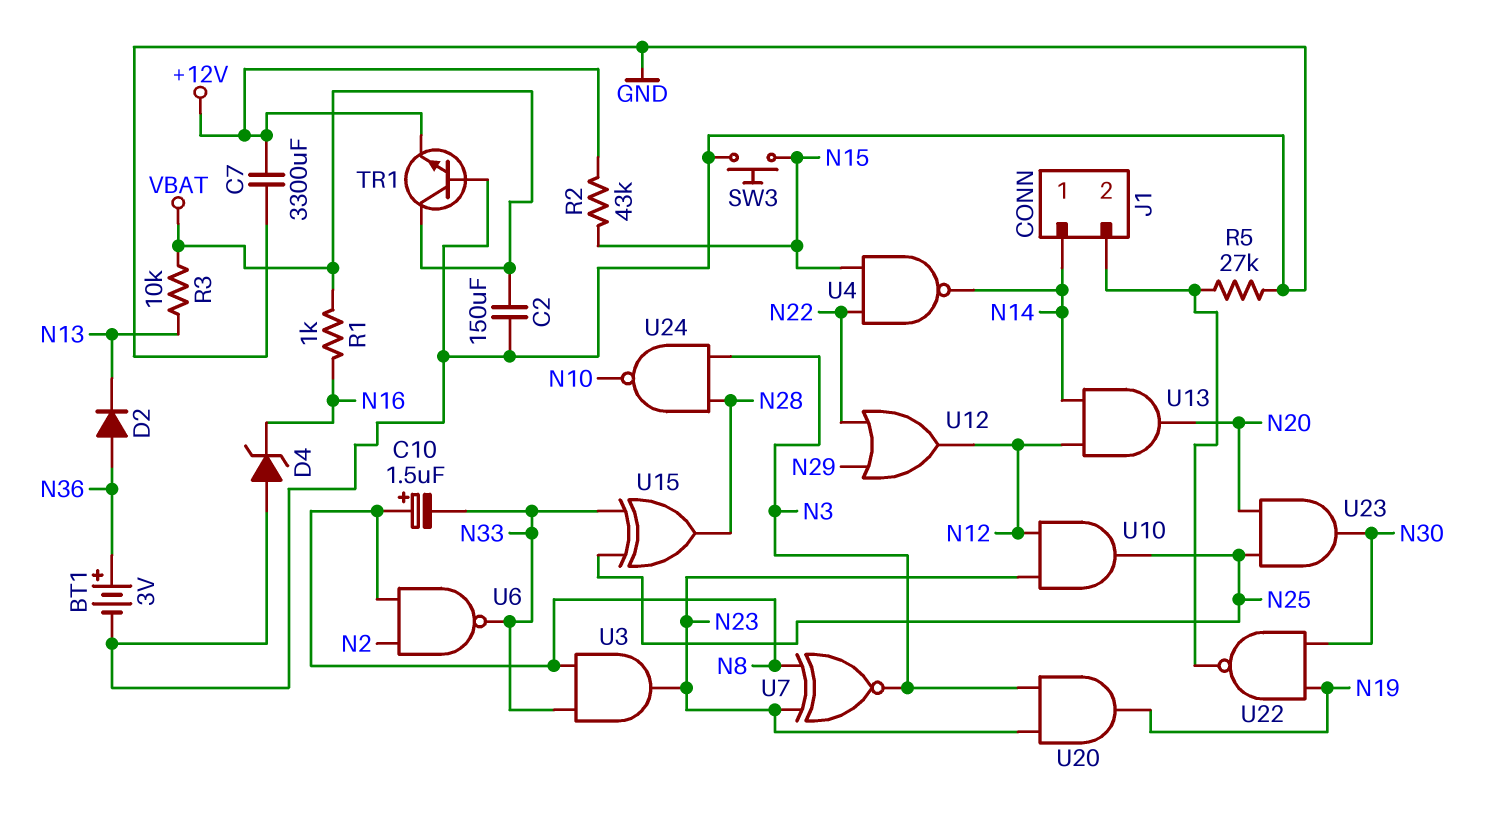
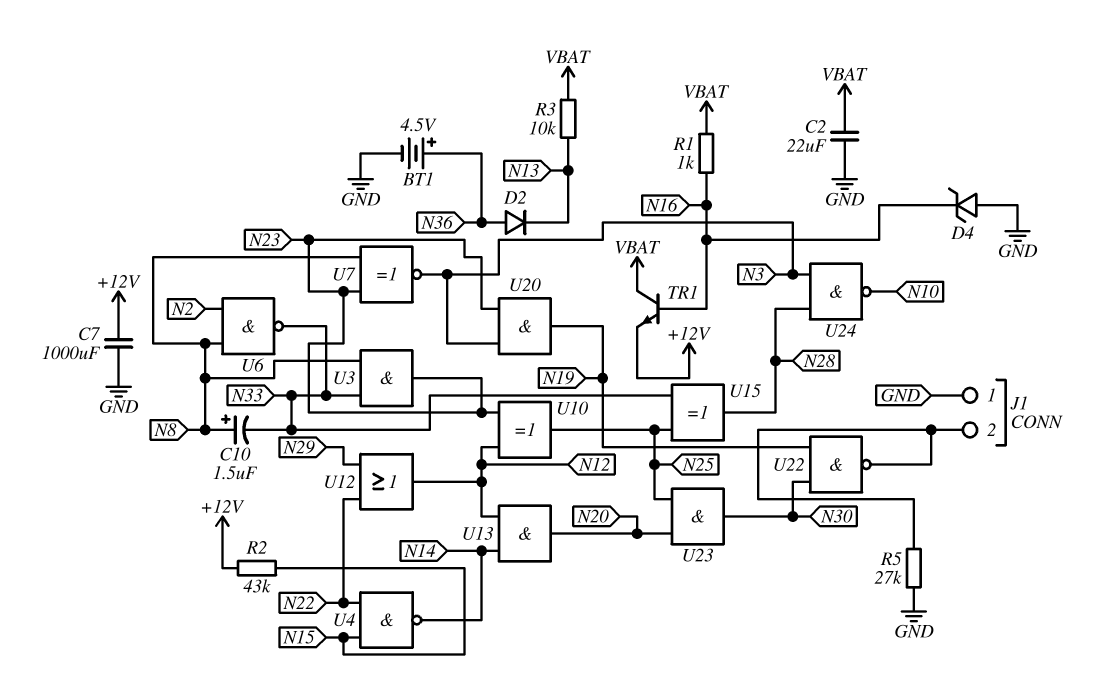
BT1: 3V (plus N36, minus GND) -> 4.5V (plus N36, minus GND)
C2: 150uF (GND, VBAT) -> 22uF (GND, VBAT)
C7: 3300uF (+12V, GND) -> 1000uF (+12V, GND)
J1 pin 1: N14 -> GND
SW3: button (GND, N15) -> none
TR1: NPN (B GND, C VBAT, E +12V) -> NPN (B N16, C VBAT, E +12V)
U10: AND (in N12, in N23, out N25) -> XOR (in N12, in N23, out N25)

